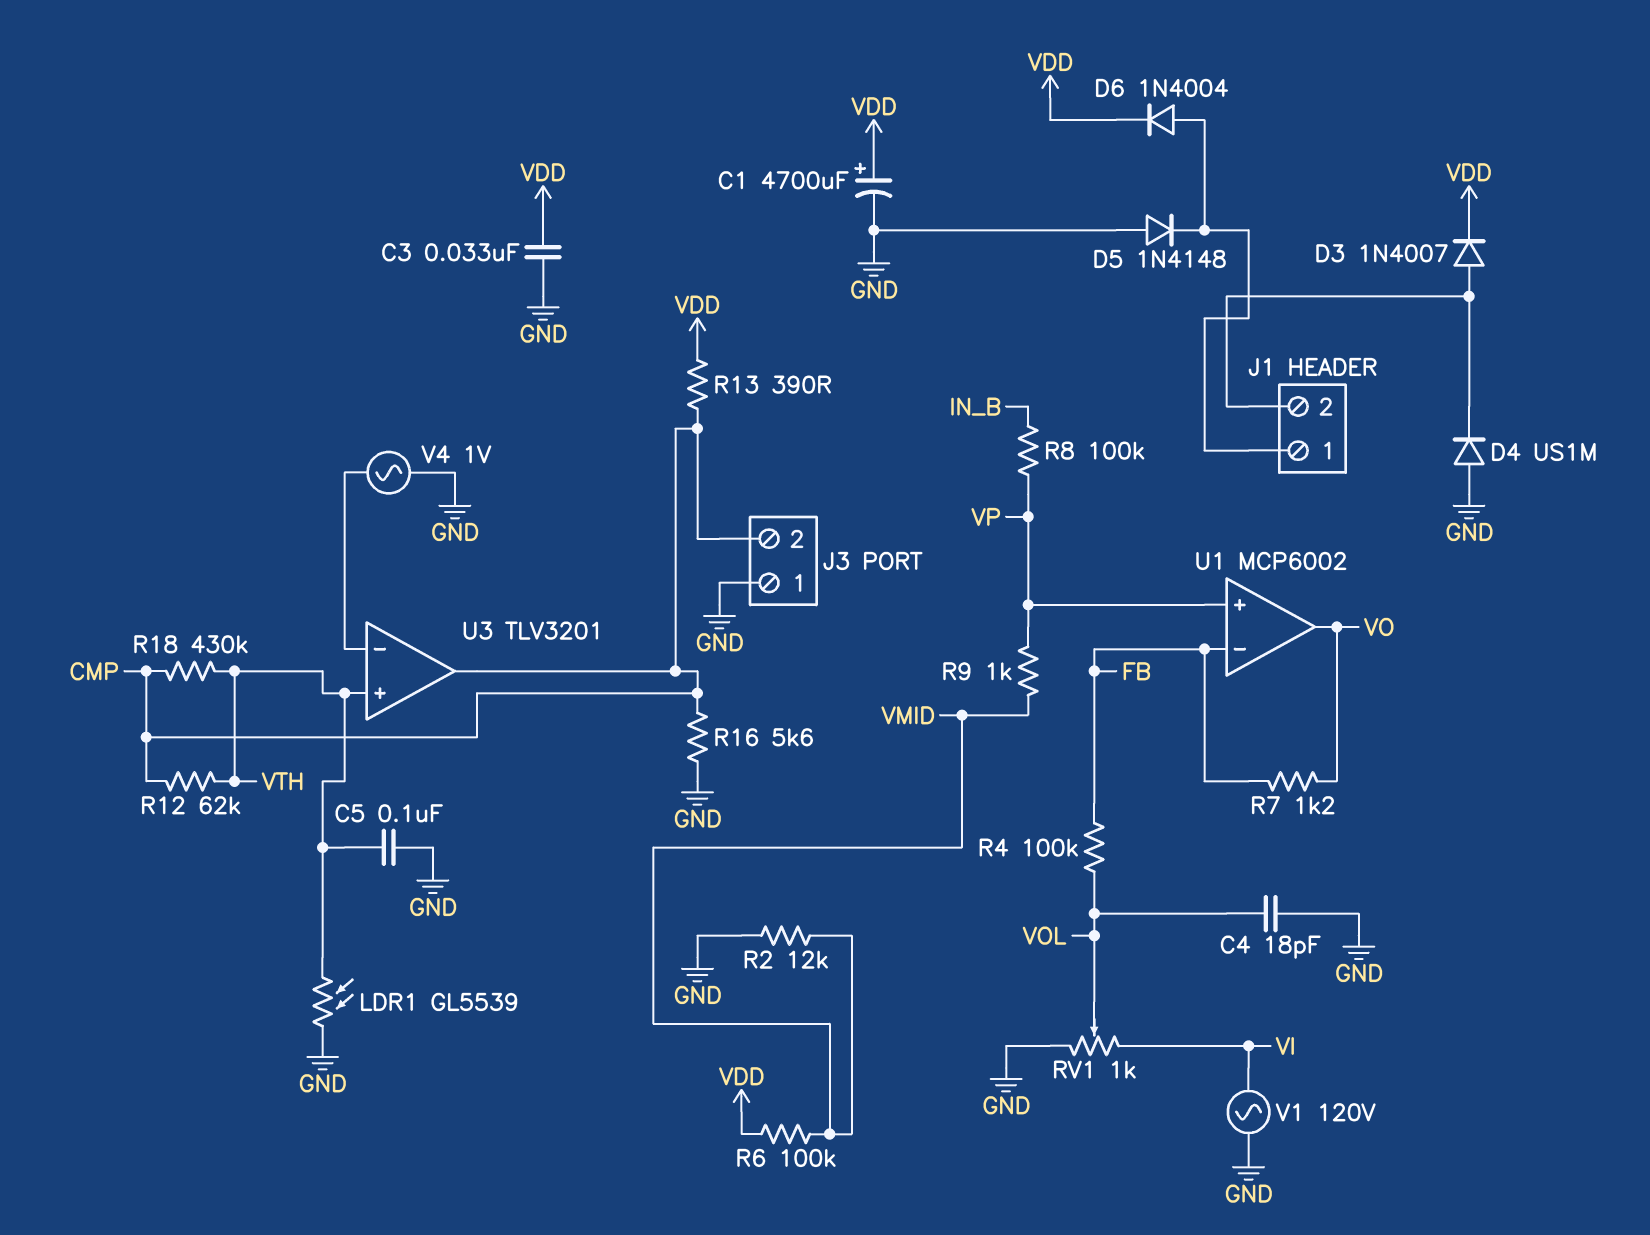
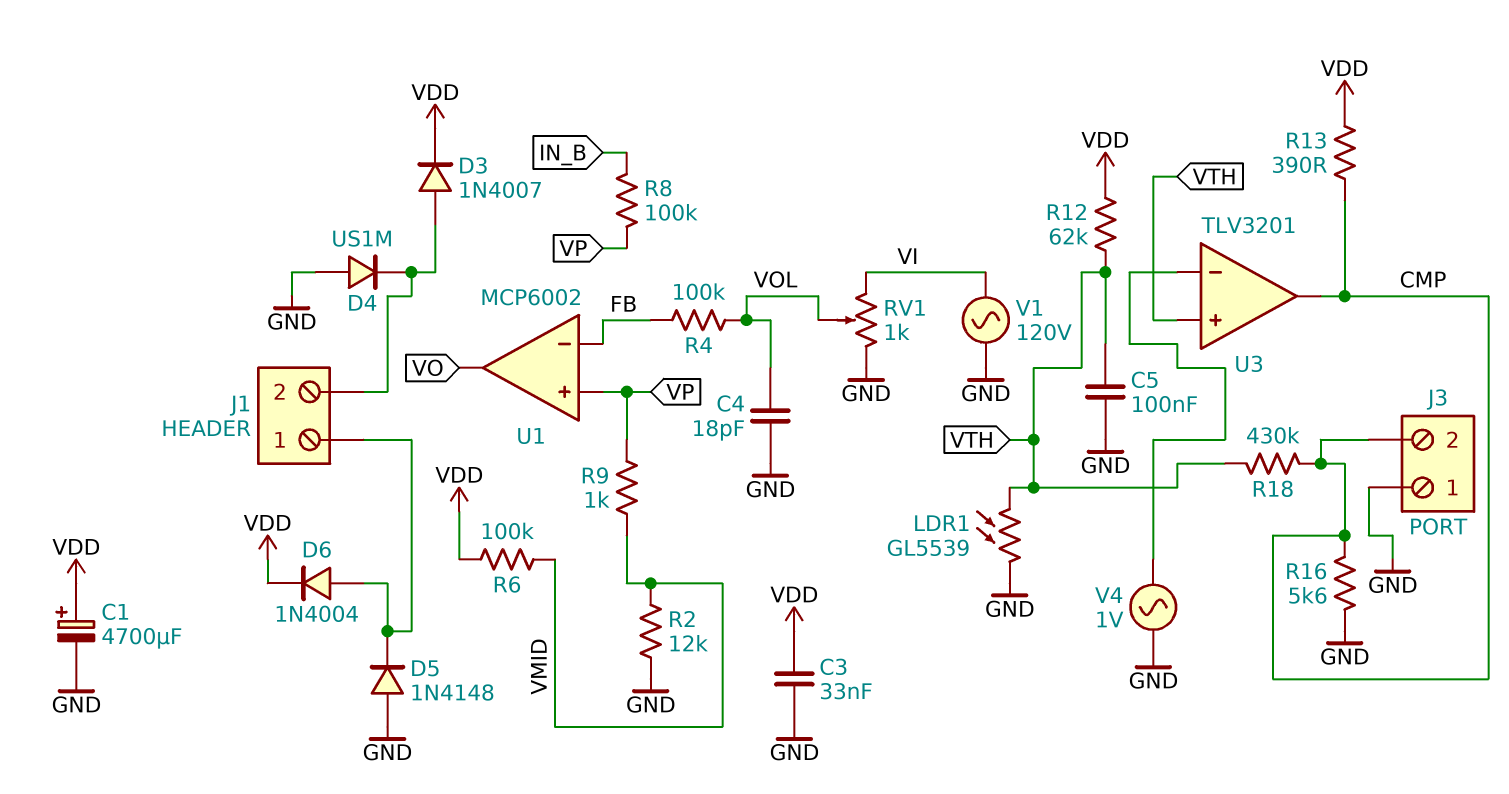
R7: 1.2k (FB, VO) -> none
R12: 62k (CMP, VTH) -> 62k (VDD, VTH)

